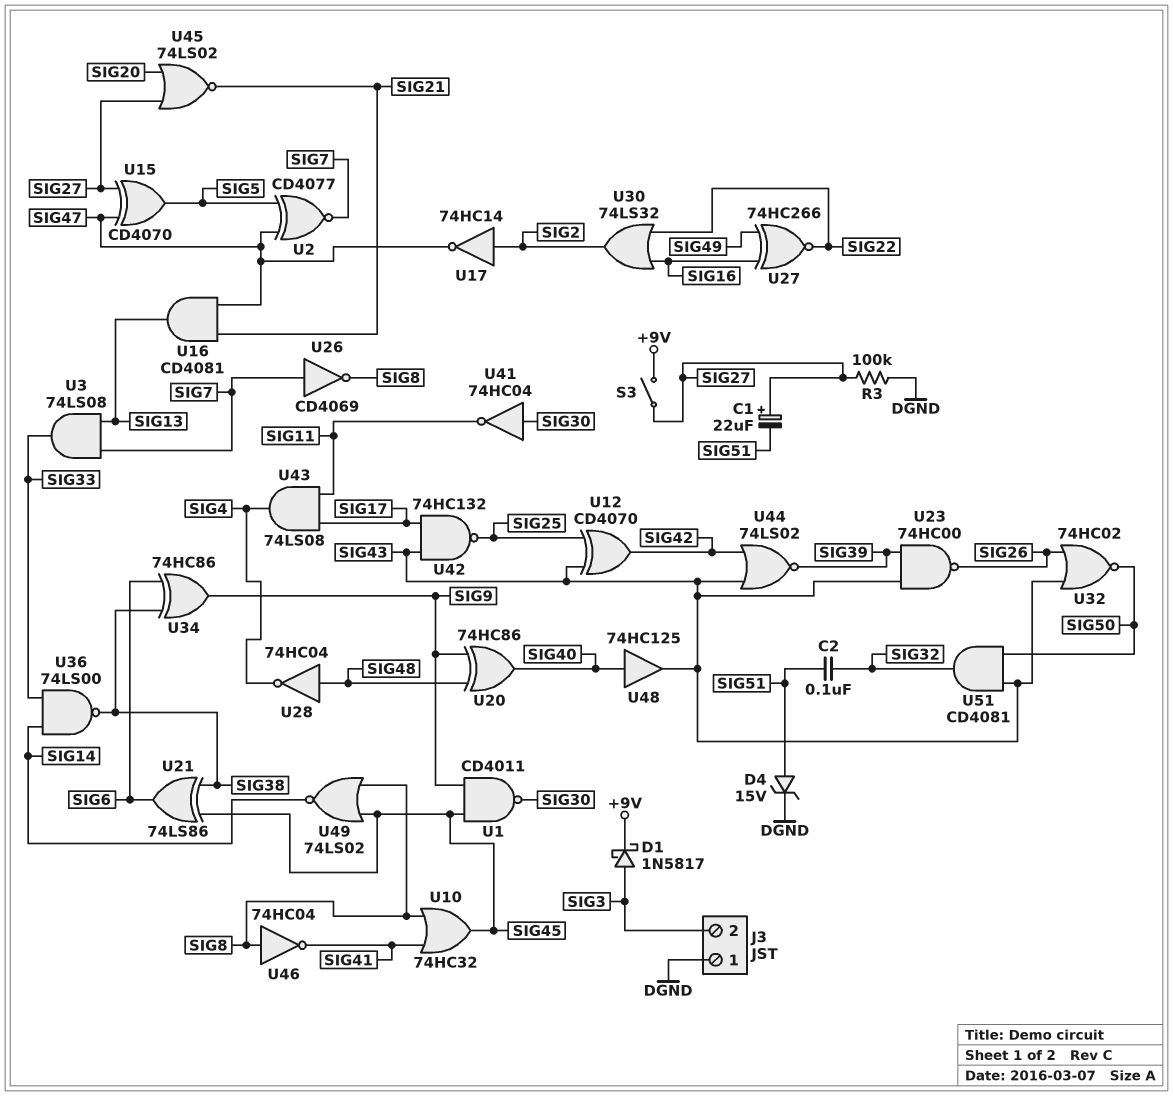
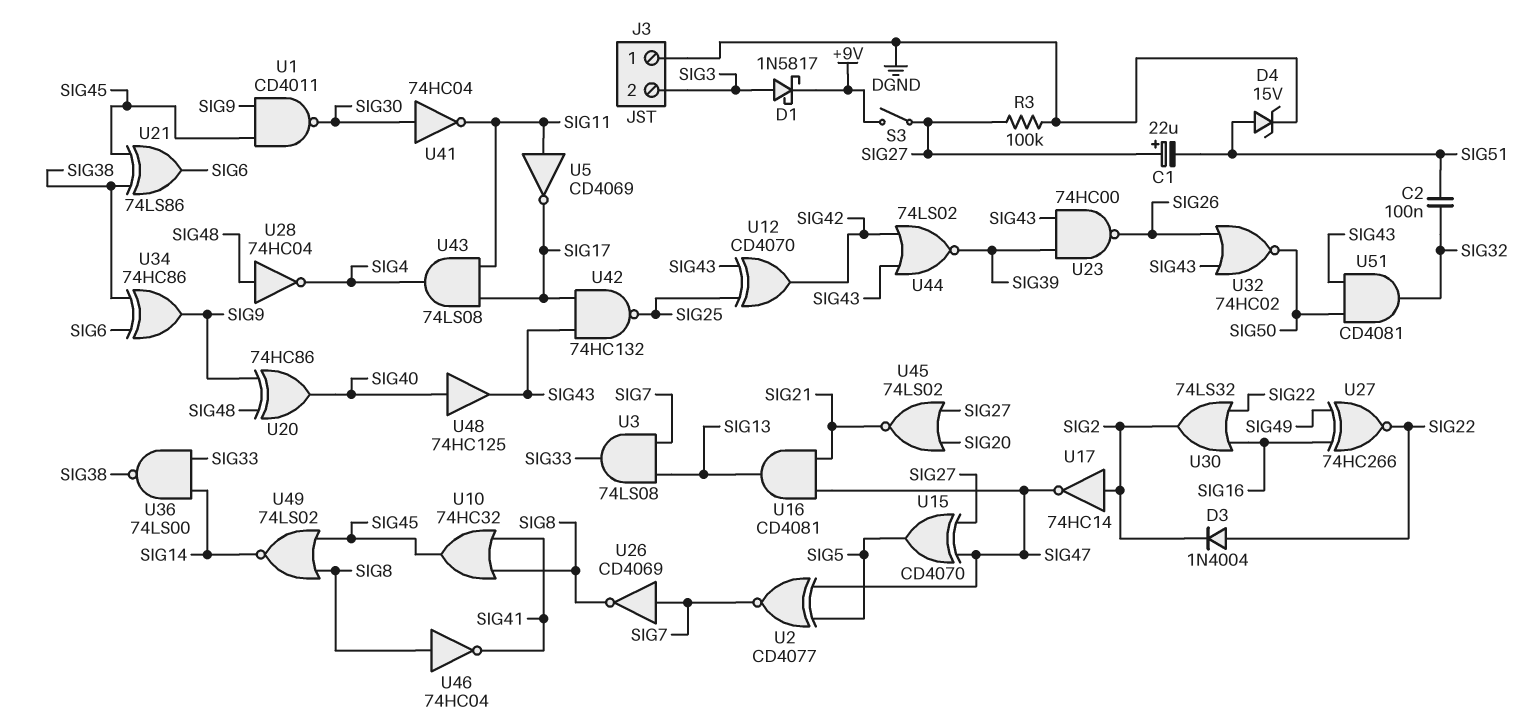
D3: none -> diode 1N4004 (A SIG22, K SIG2)
U5: none -> NOT CD4069 (in SIG11, out SIG17)

